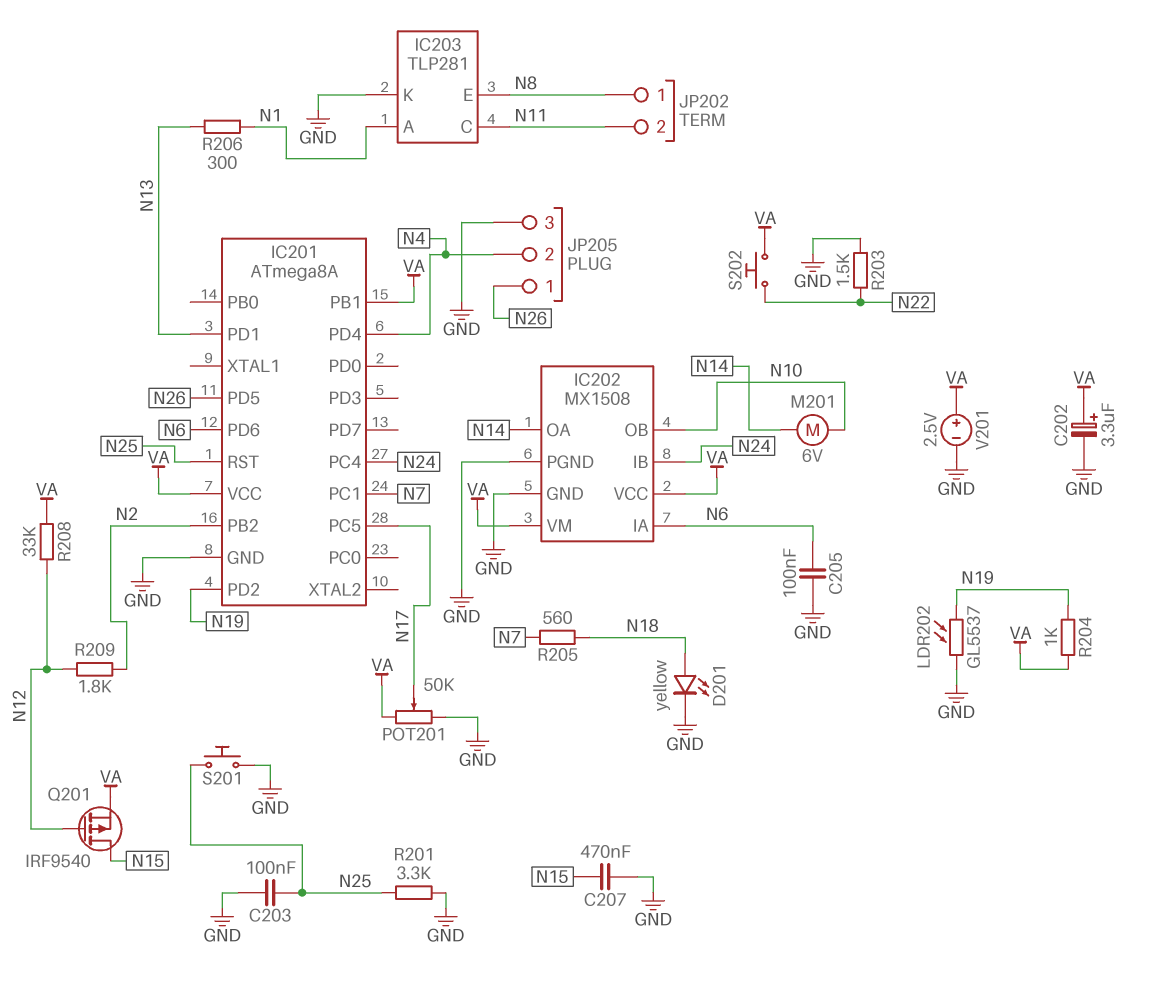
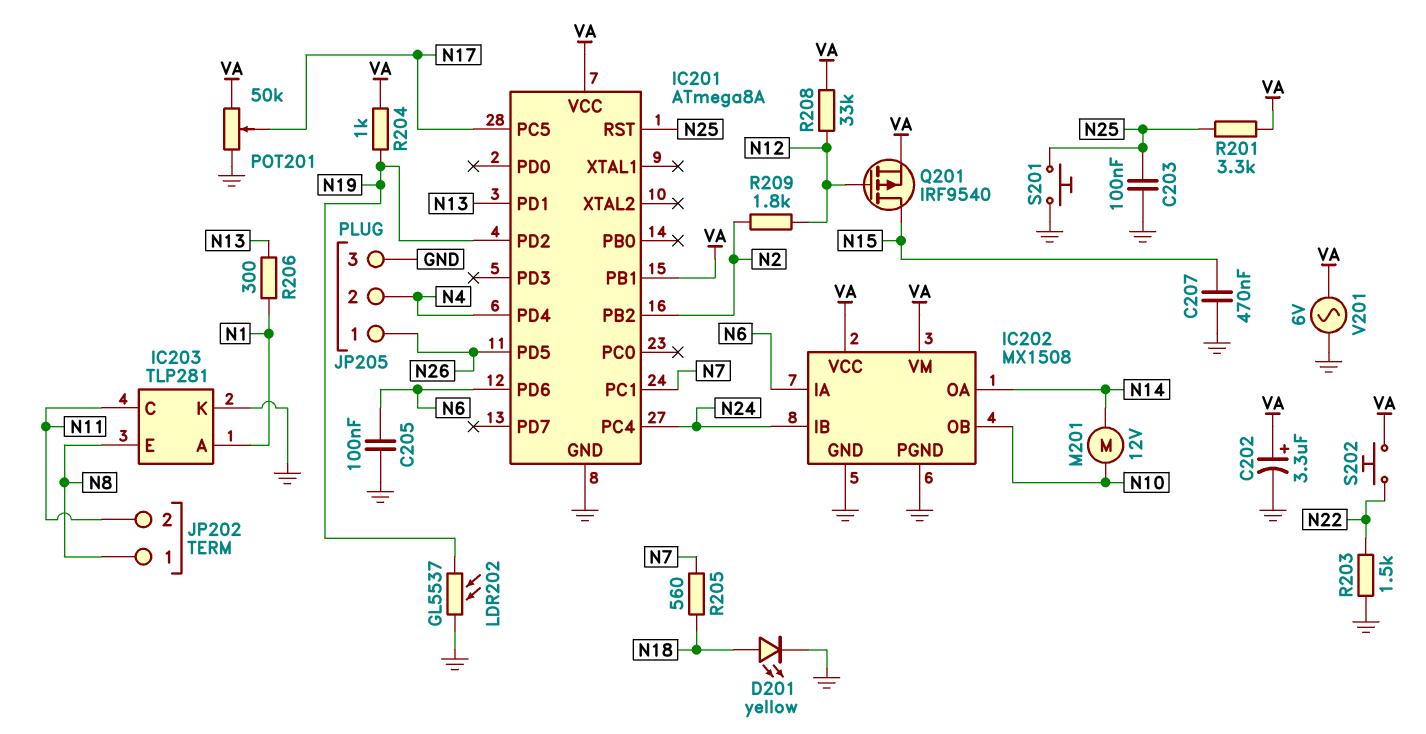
M201: motor 6V (N10, N14) -> motor 12V (N10, N14)
R201: 3.3k (GND, N25) -> 3.3k (N25, VA)
V201: 2.5V (plus VA, minus GND) -> AC 6V (GND, VA)

